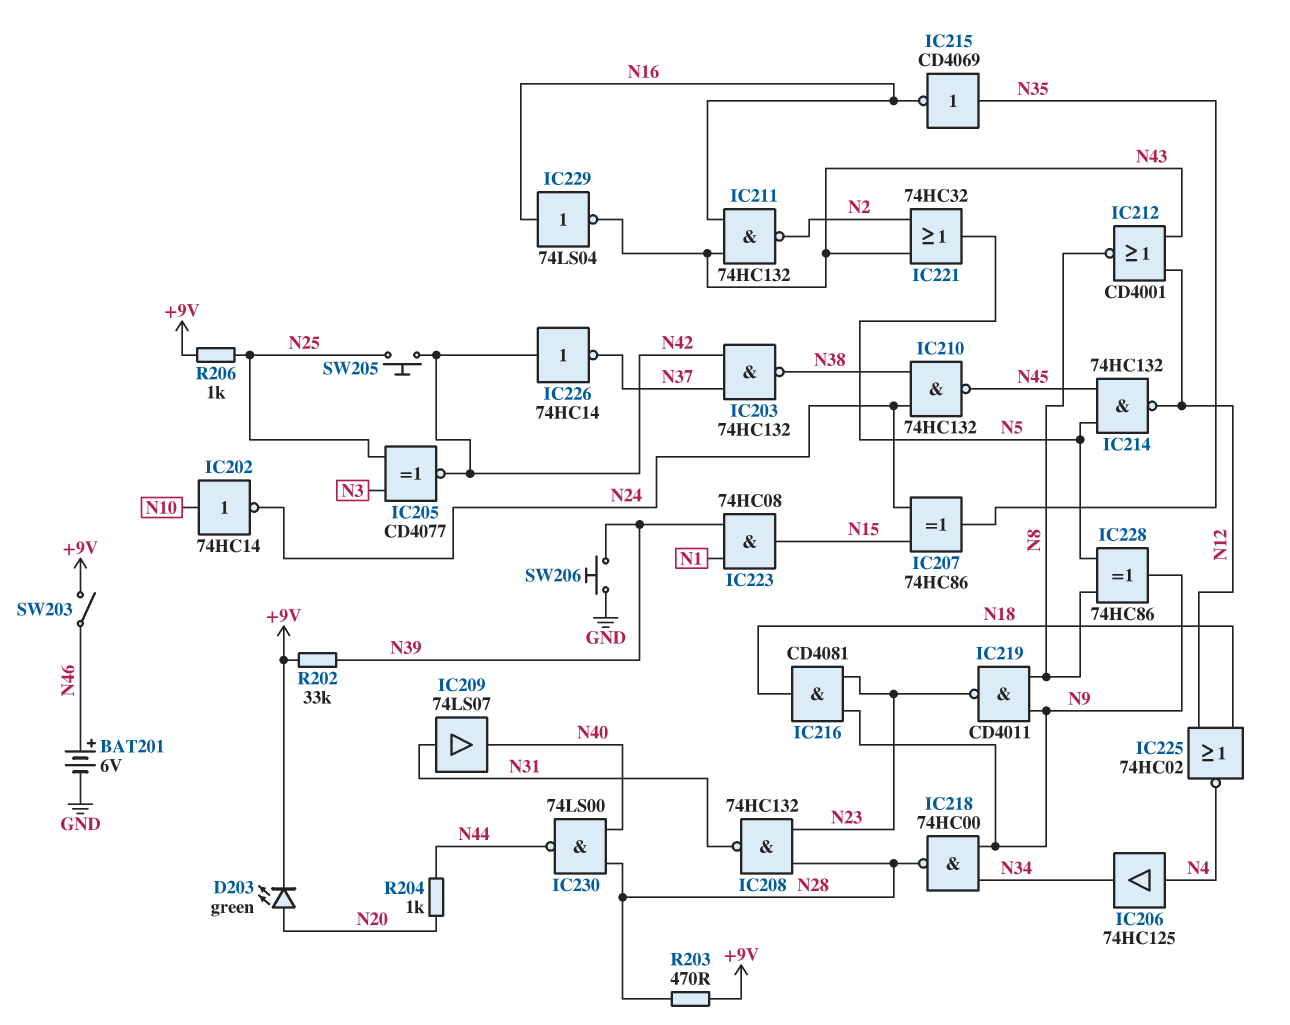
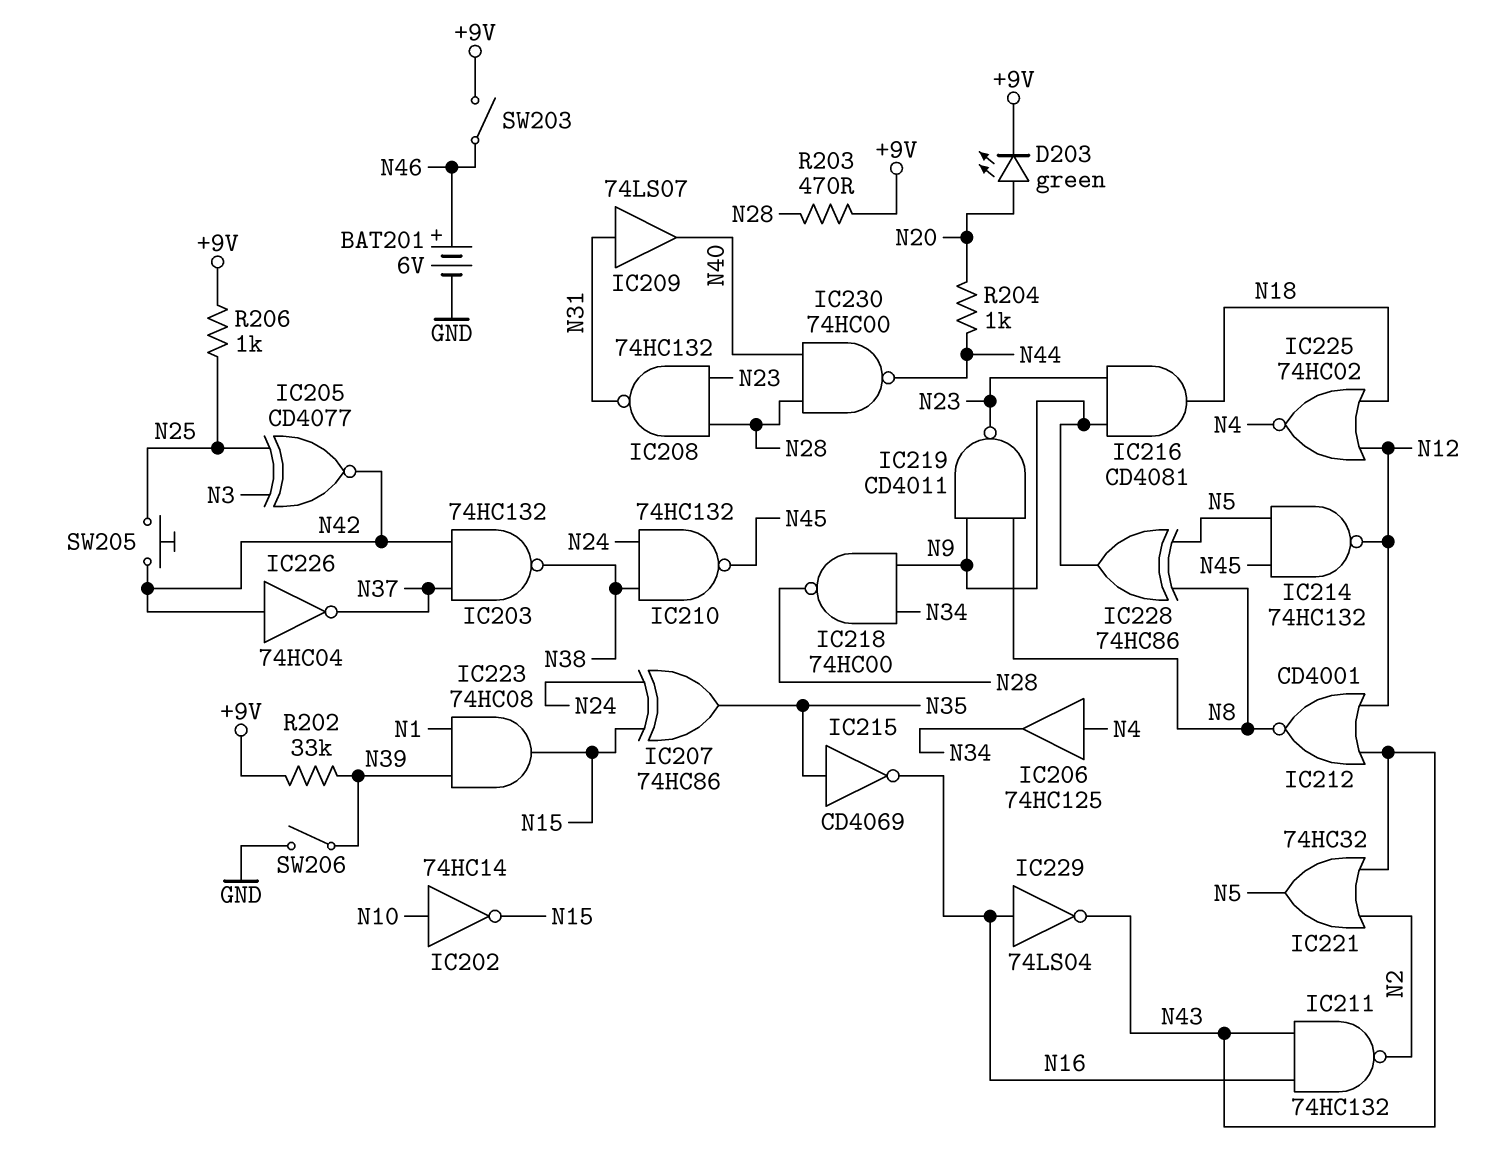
IC202: NOT 74HC14 (in N10, out N24) -> NOT 74HC14 (in N10, out N15)
IC226: NOT 74HC14 (in N42, out N37) -> NOT 74HC04 (in N42, out N37)
IC230: NAND 74LS00 (in N28, in N40, out N44) -> NAND 74HC00 (in N28, in N40, out N44)
SW206: button (GND, N39) -> switch (GND, N39)

